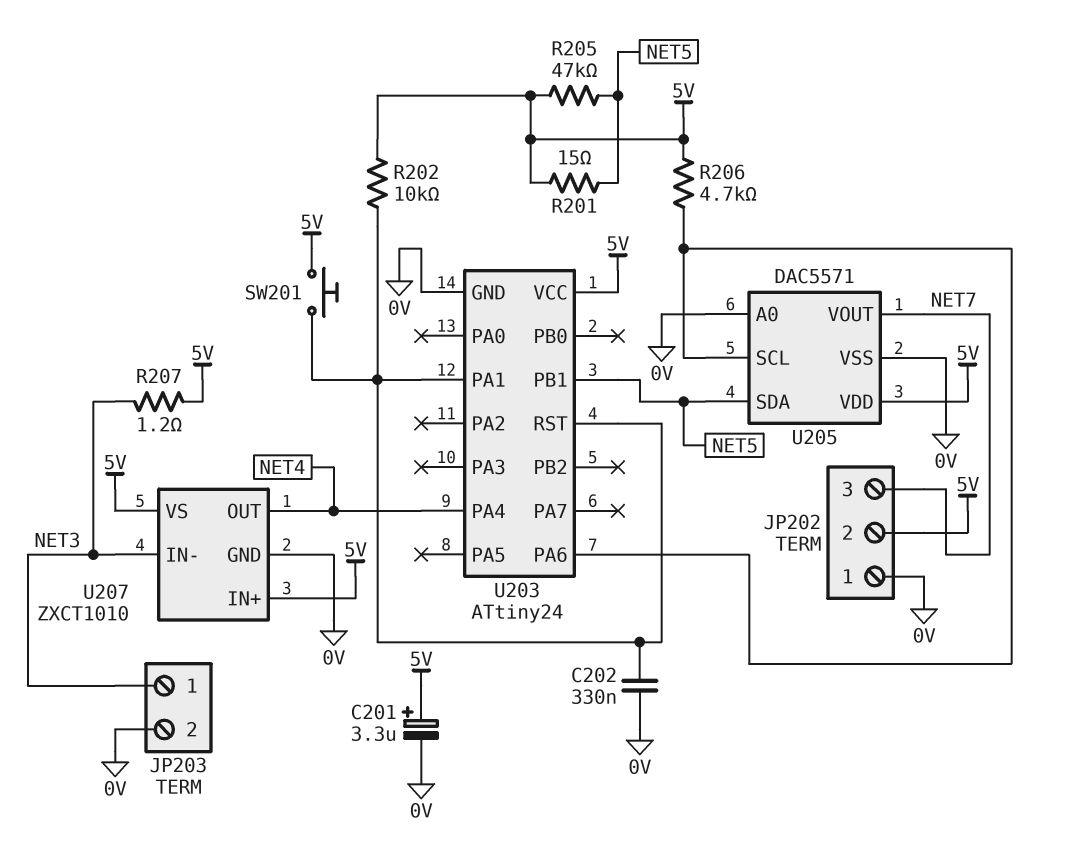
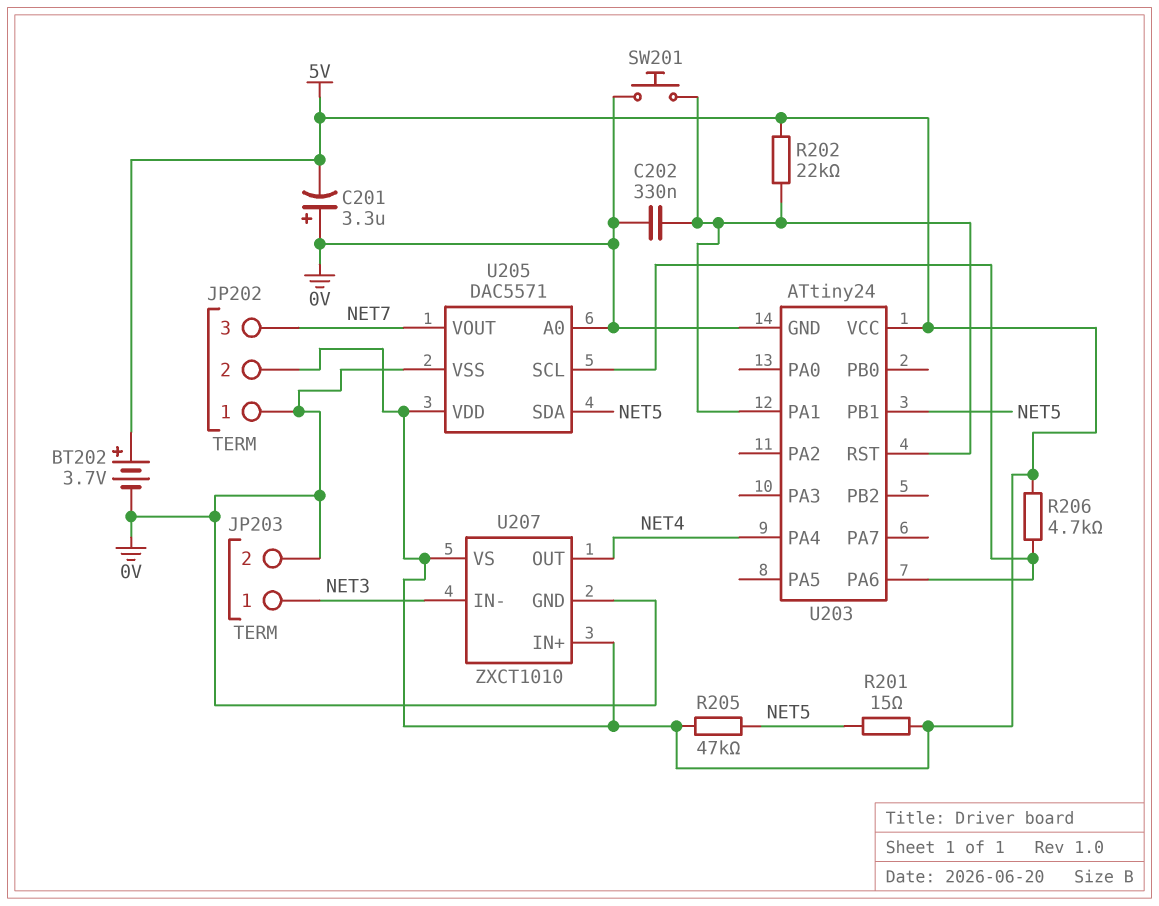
BT202: none -> 3.7V (plus 5V, minus 0V)
C201: 3.3uF (plus 5V, minus 0V) -> 3.3uF (plus 0V, minus 5V)
R202: 10k (5V, U203/PA1) -> 22k (5V, U203/PA1)
R207: 1.2 (5V, NET3) -> none
SW201: button (5V, U203/PA1) -> button (0V, U203/PA1)

